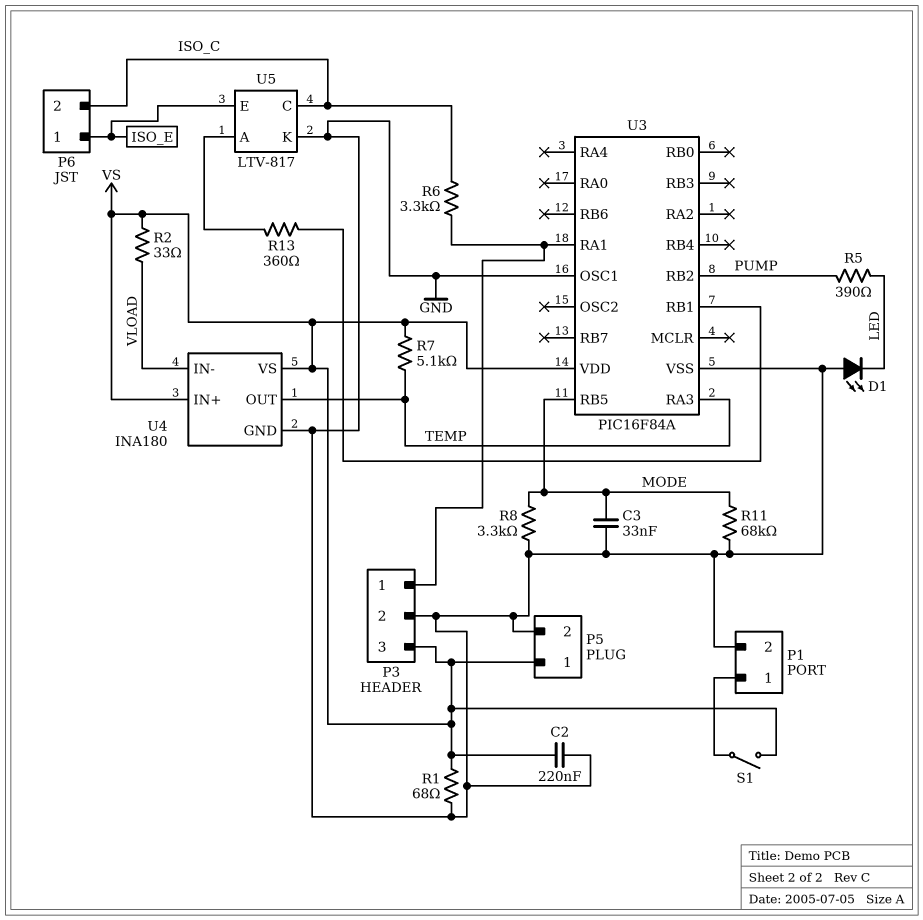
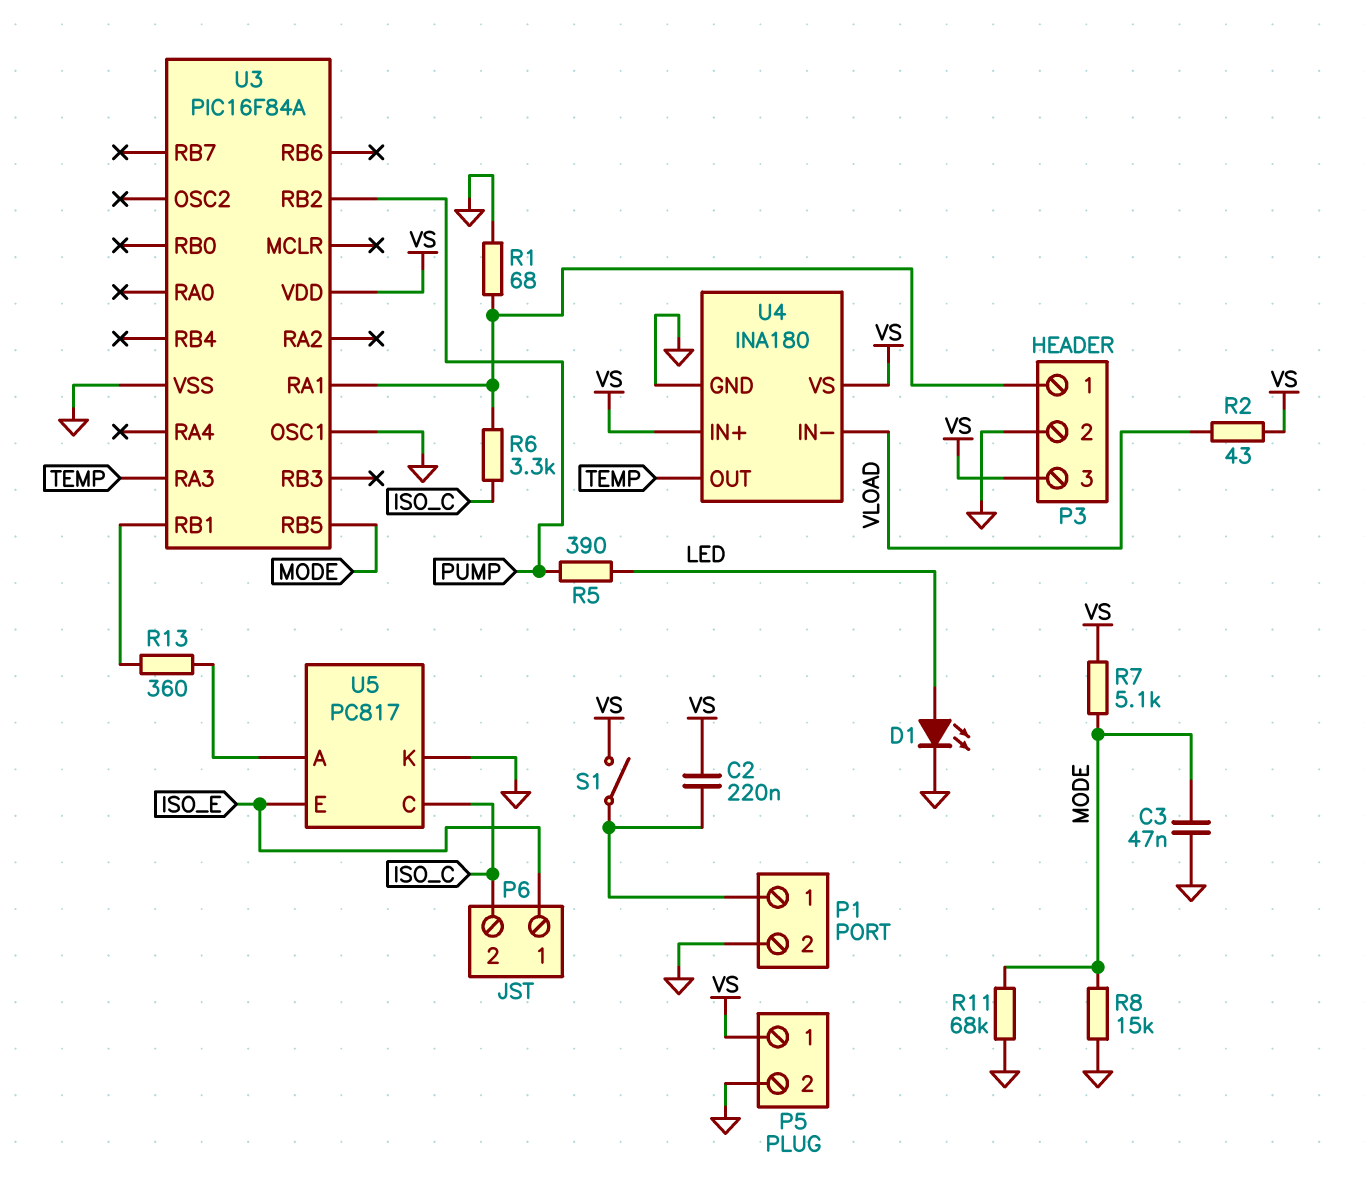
C2: 220nF (GND, VS) -> 220nF (P1/1, VS)
C3: 33nF (GND, MODE) -> 47nF (GND, MODE)
D1: LED (A GND, K LED) -> LED (A LED, K GND)
R1: 68 (GND, VS) -> 68 (GND, P3/1)
R2: 33 (VLOAD, VS) -> 43 (VLOAD, VS)
R7: 5.1k (TEMP, VS) -> 5.1k (MODE, VS)
R8: 3.3k (GND, MODE) -> 15k (GND, MODE)
U5: LTV-817 -> PC817

